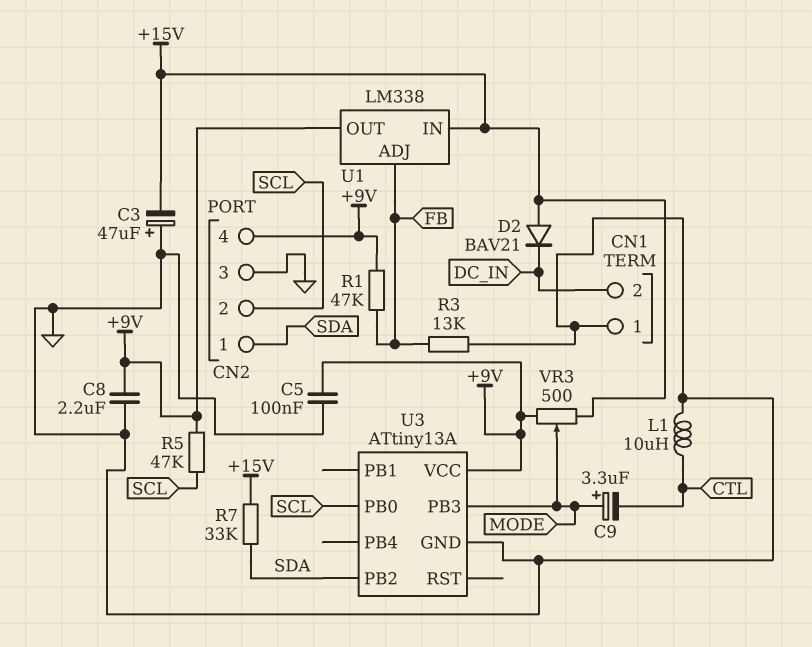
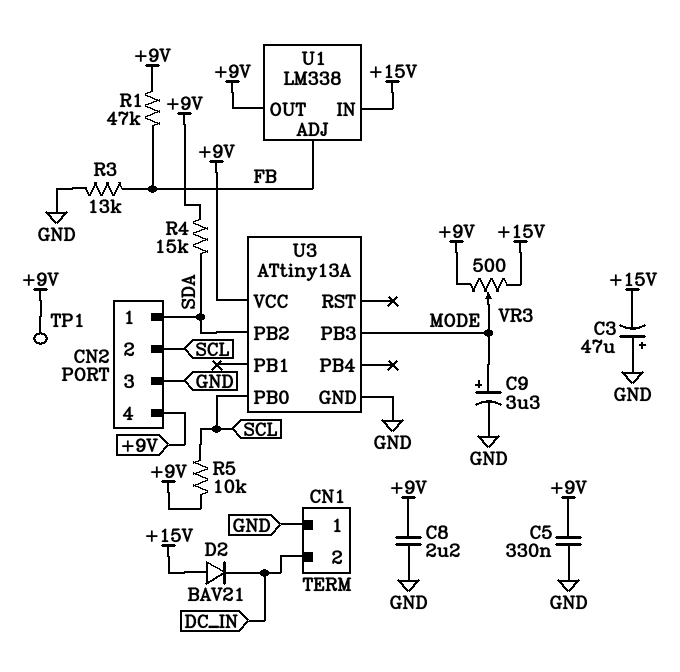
C5: 100nF (+9V, GND) -> 330nF (+9V, GND)
C9: 3.3uF (plus MODE, minus CTL) -> 3.3uF (plus MODE, minus GND)
L1: 10uH (CTL, GND) -> none
R4: none -> 15k (+9V, SDA)
R5: 47k (+9V, SCL) -> 10k (+9V, SCL)
R7: 33k (+15V, SDA) -> none
TP1: none -> test point (+9V)

